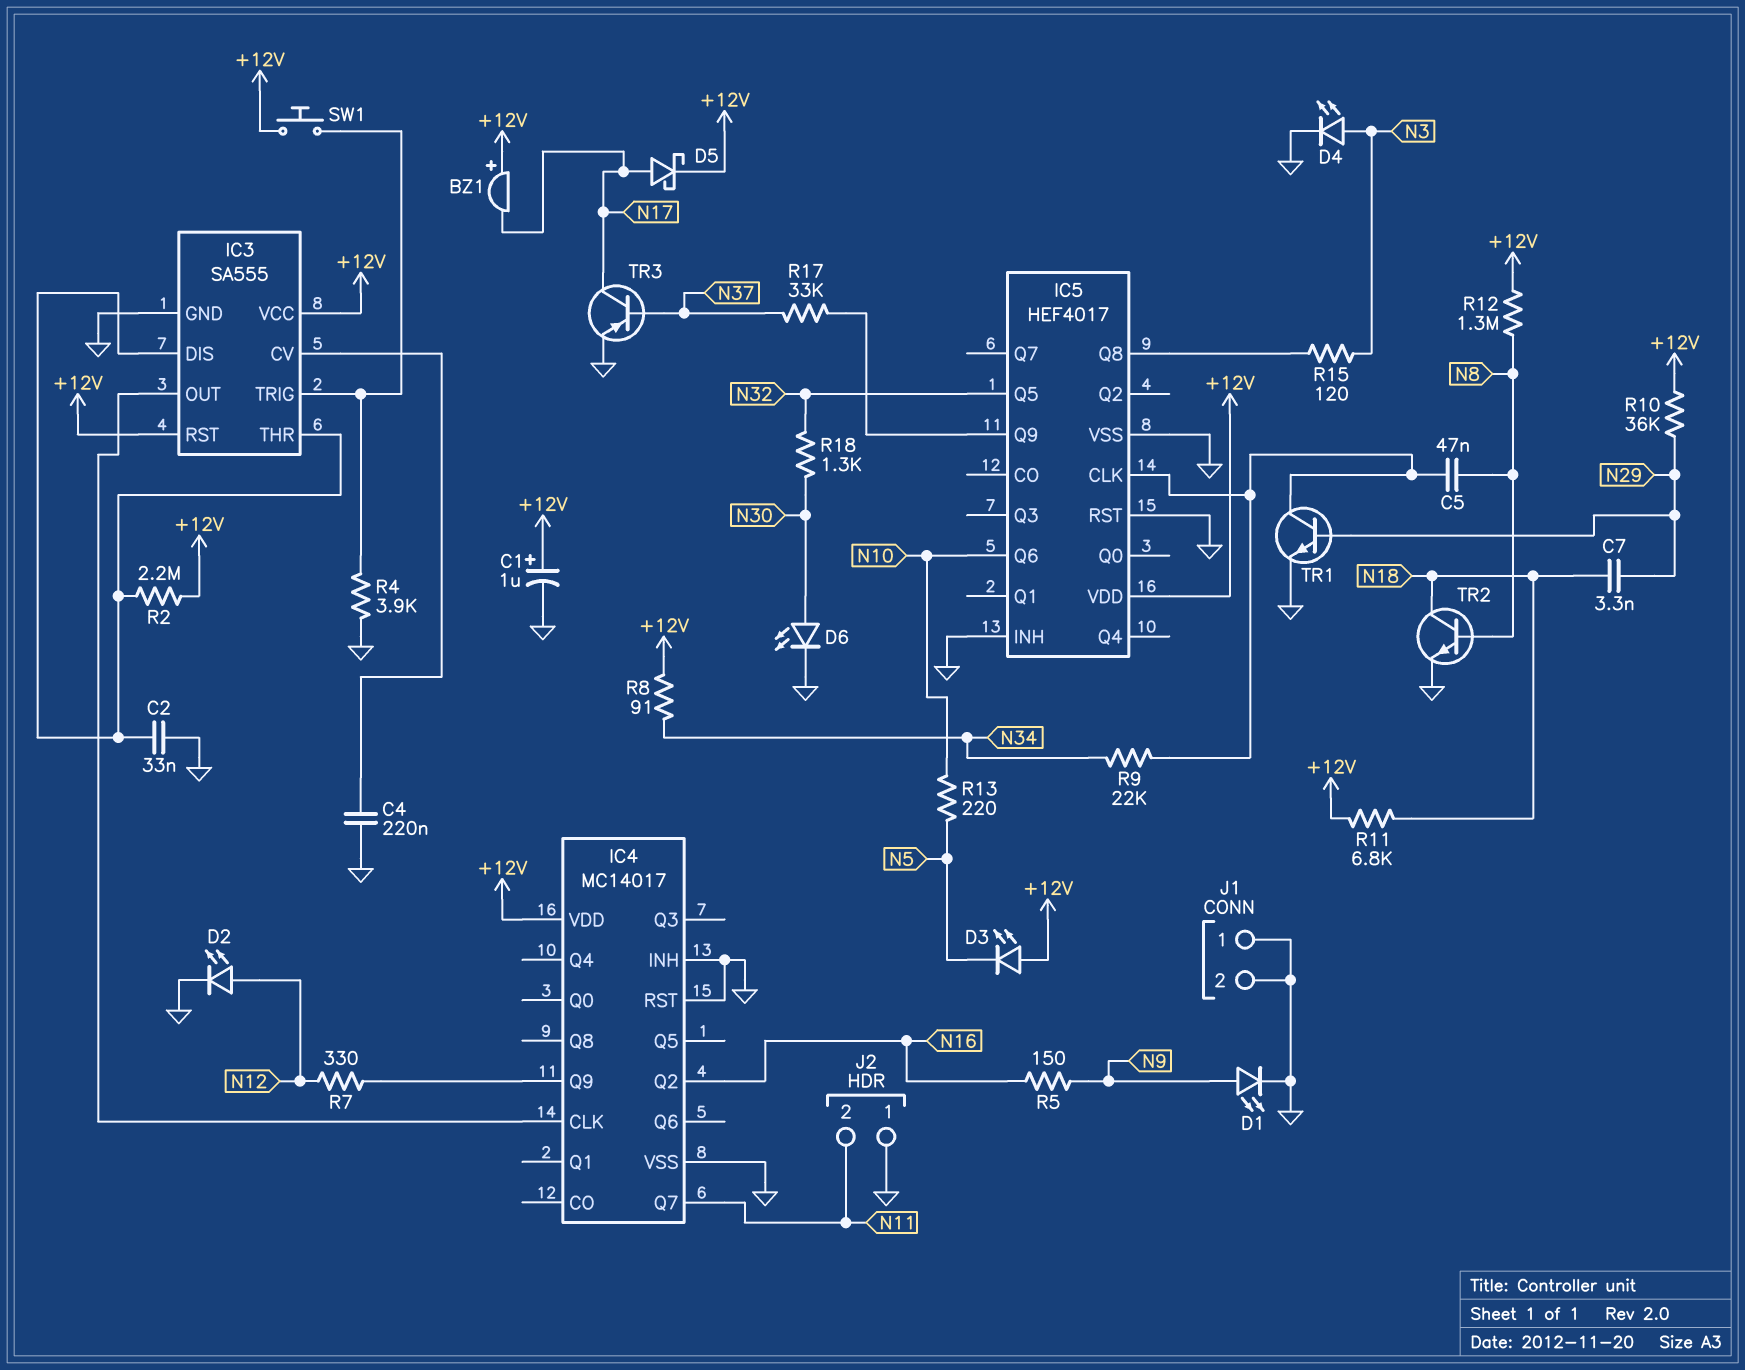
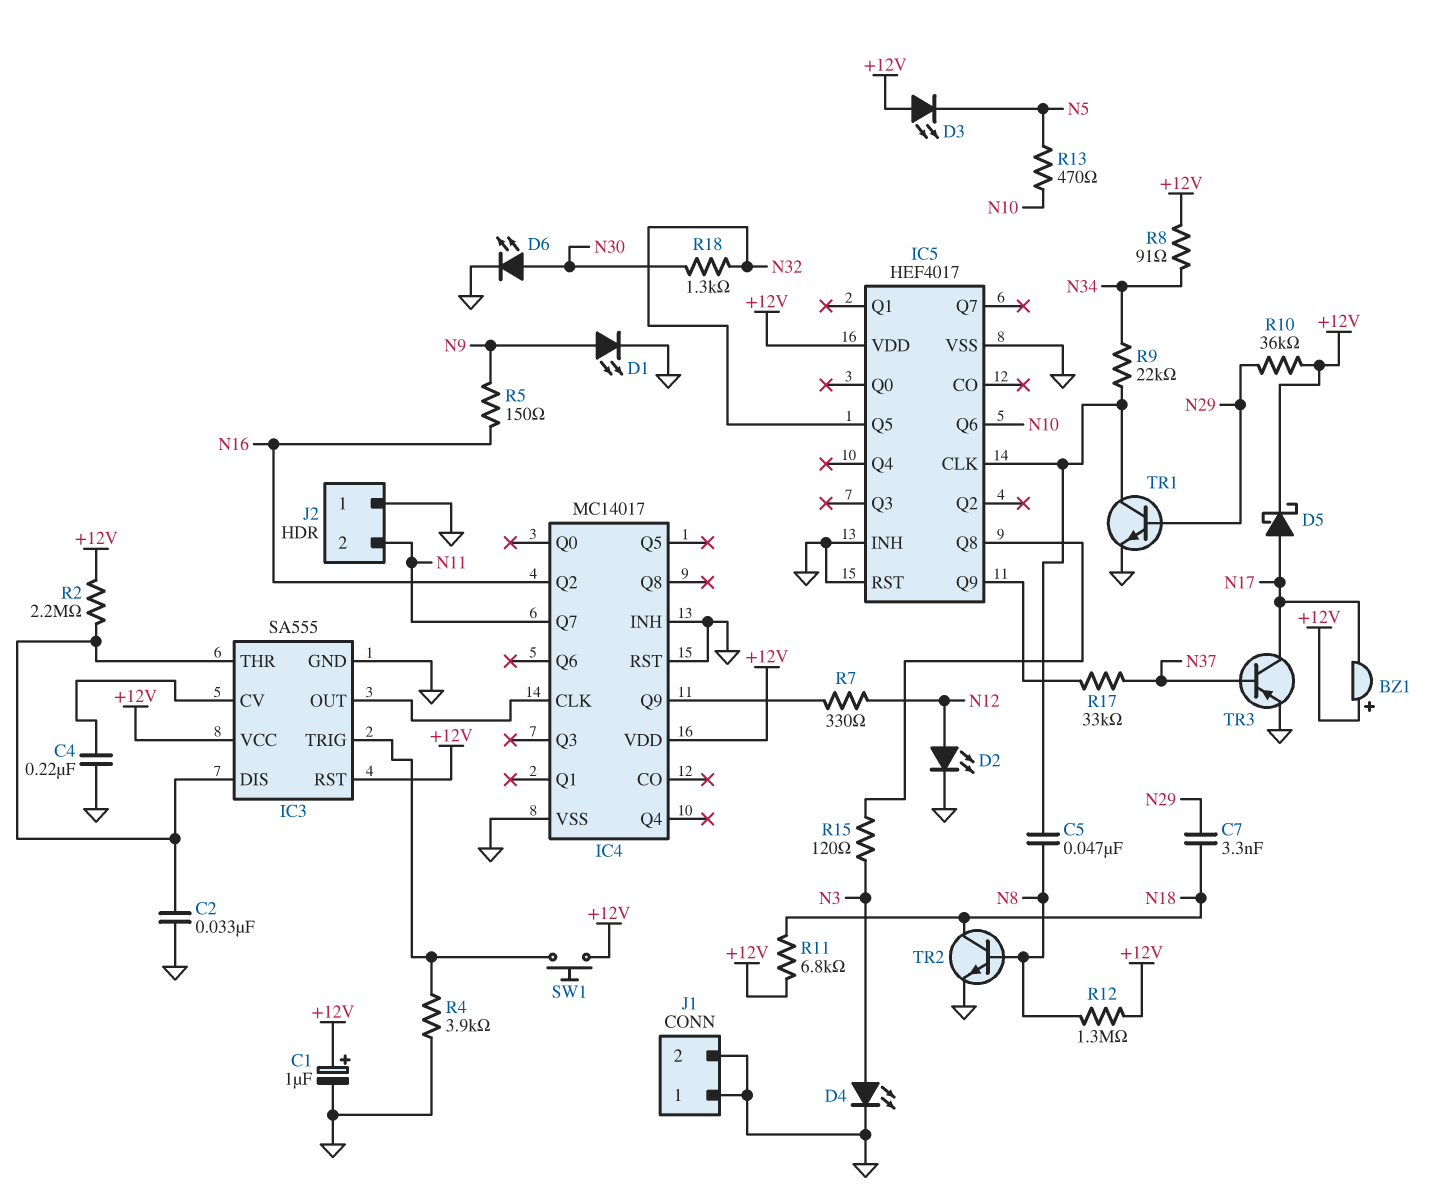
R13: 220 (N5, N10) -> 470 (N5, N10)

